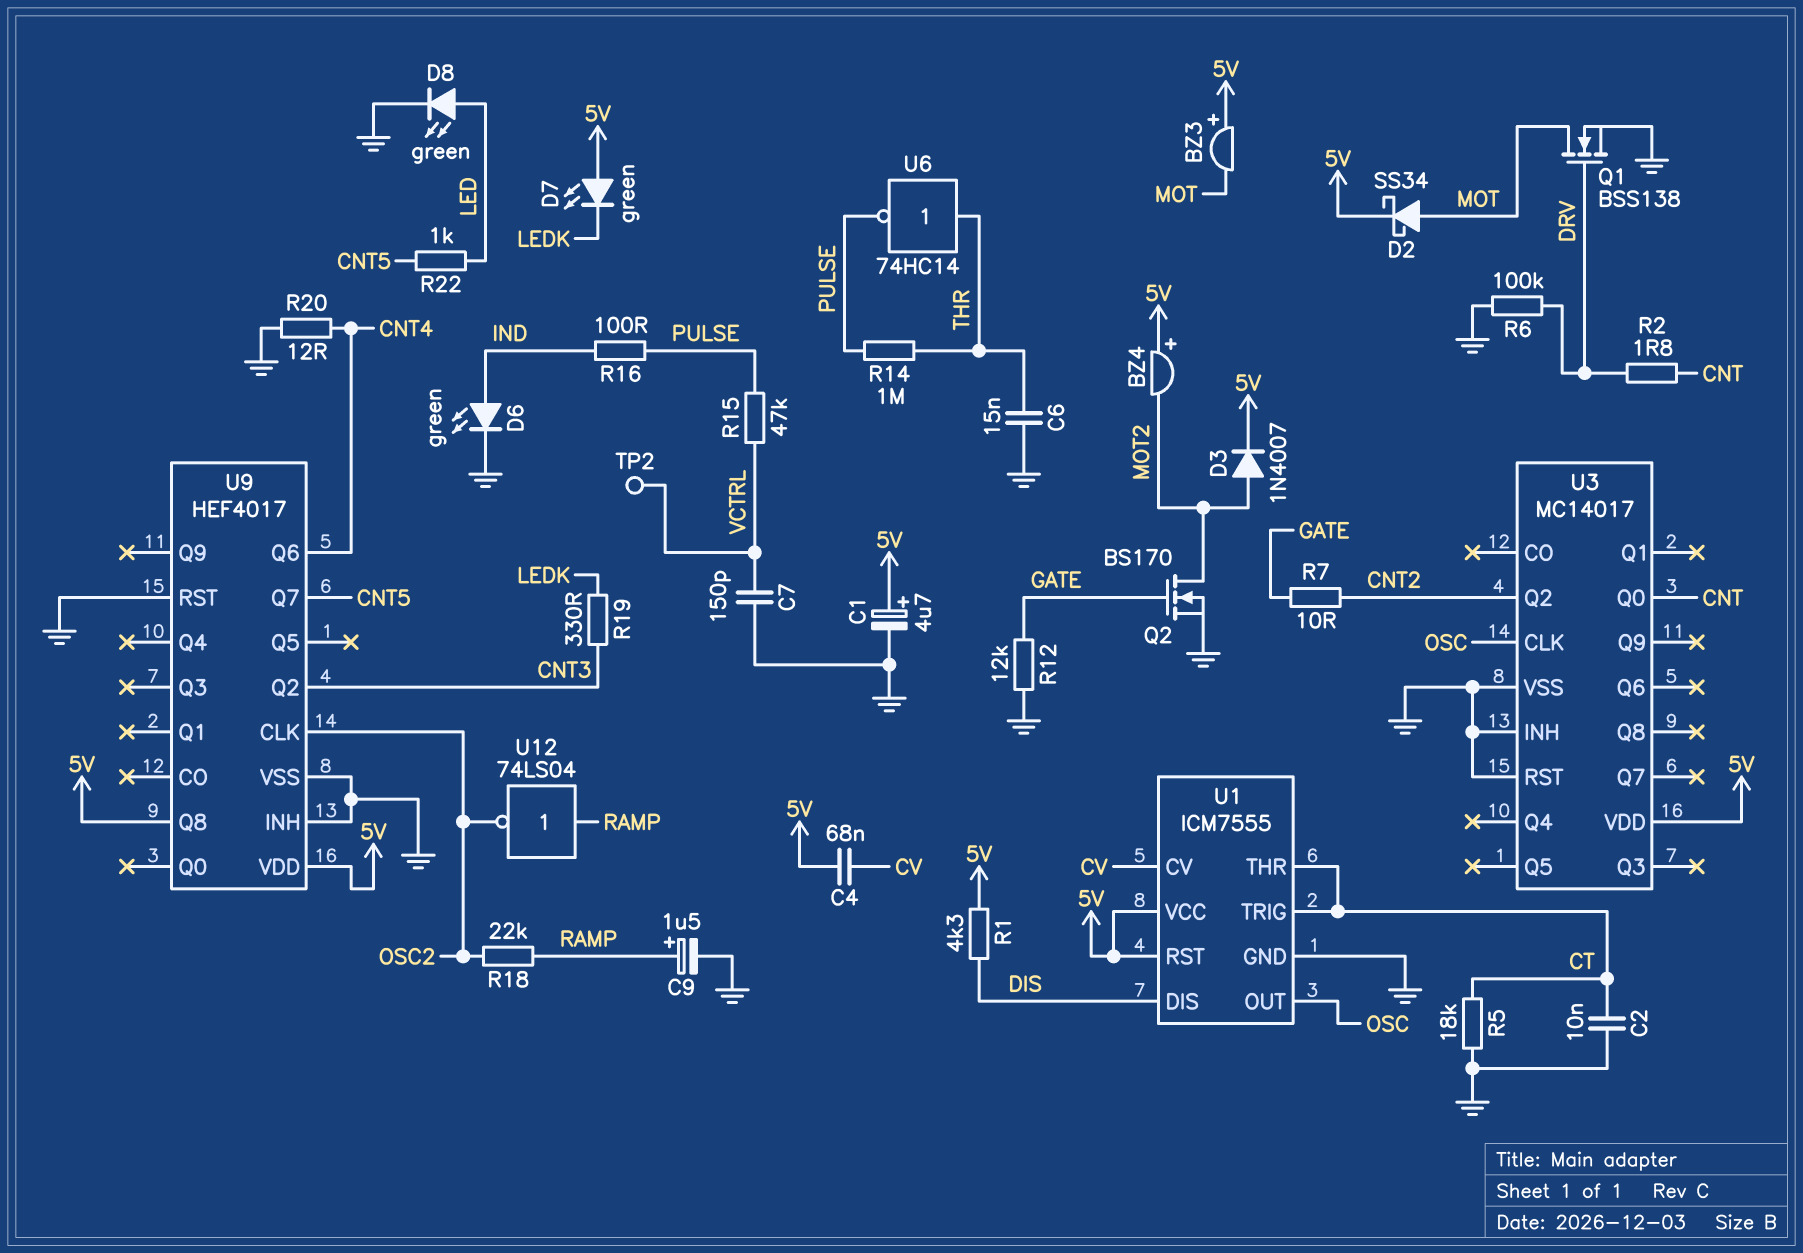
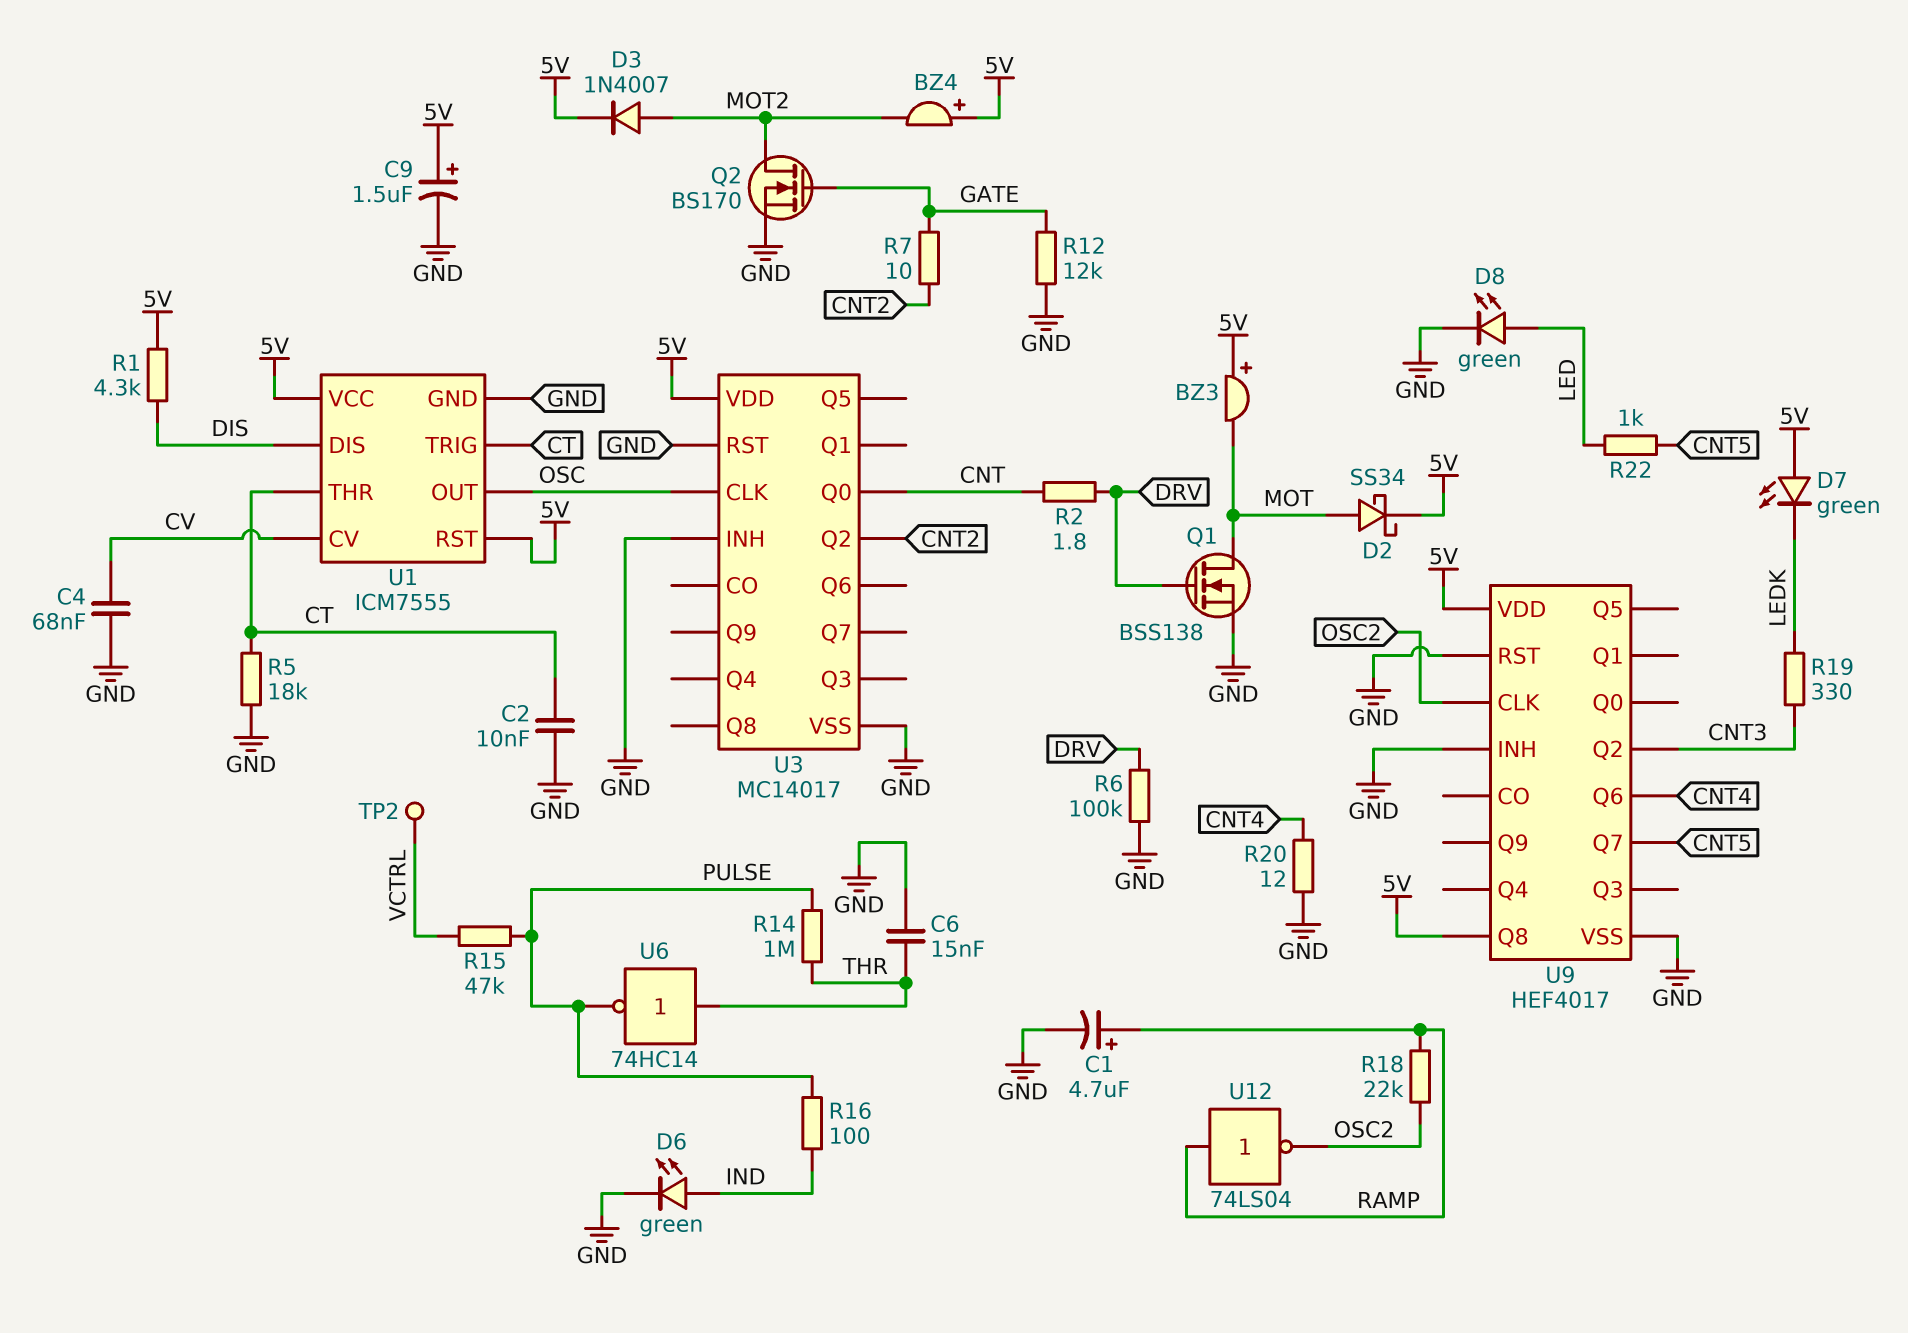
C1: 4.7uF (plus 5V, minus GND) -> 4.7uF (plus RAMP, minus GND)
C4: 68nF (5V, CV) -> 68nF (CV, GND)
C7: 150pF (GND, VCTRL) -> none
C9: 1.5uF (plus RAMP, minus GND) -> 1.5uF (plus 5V, minus GND)

